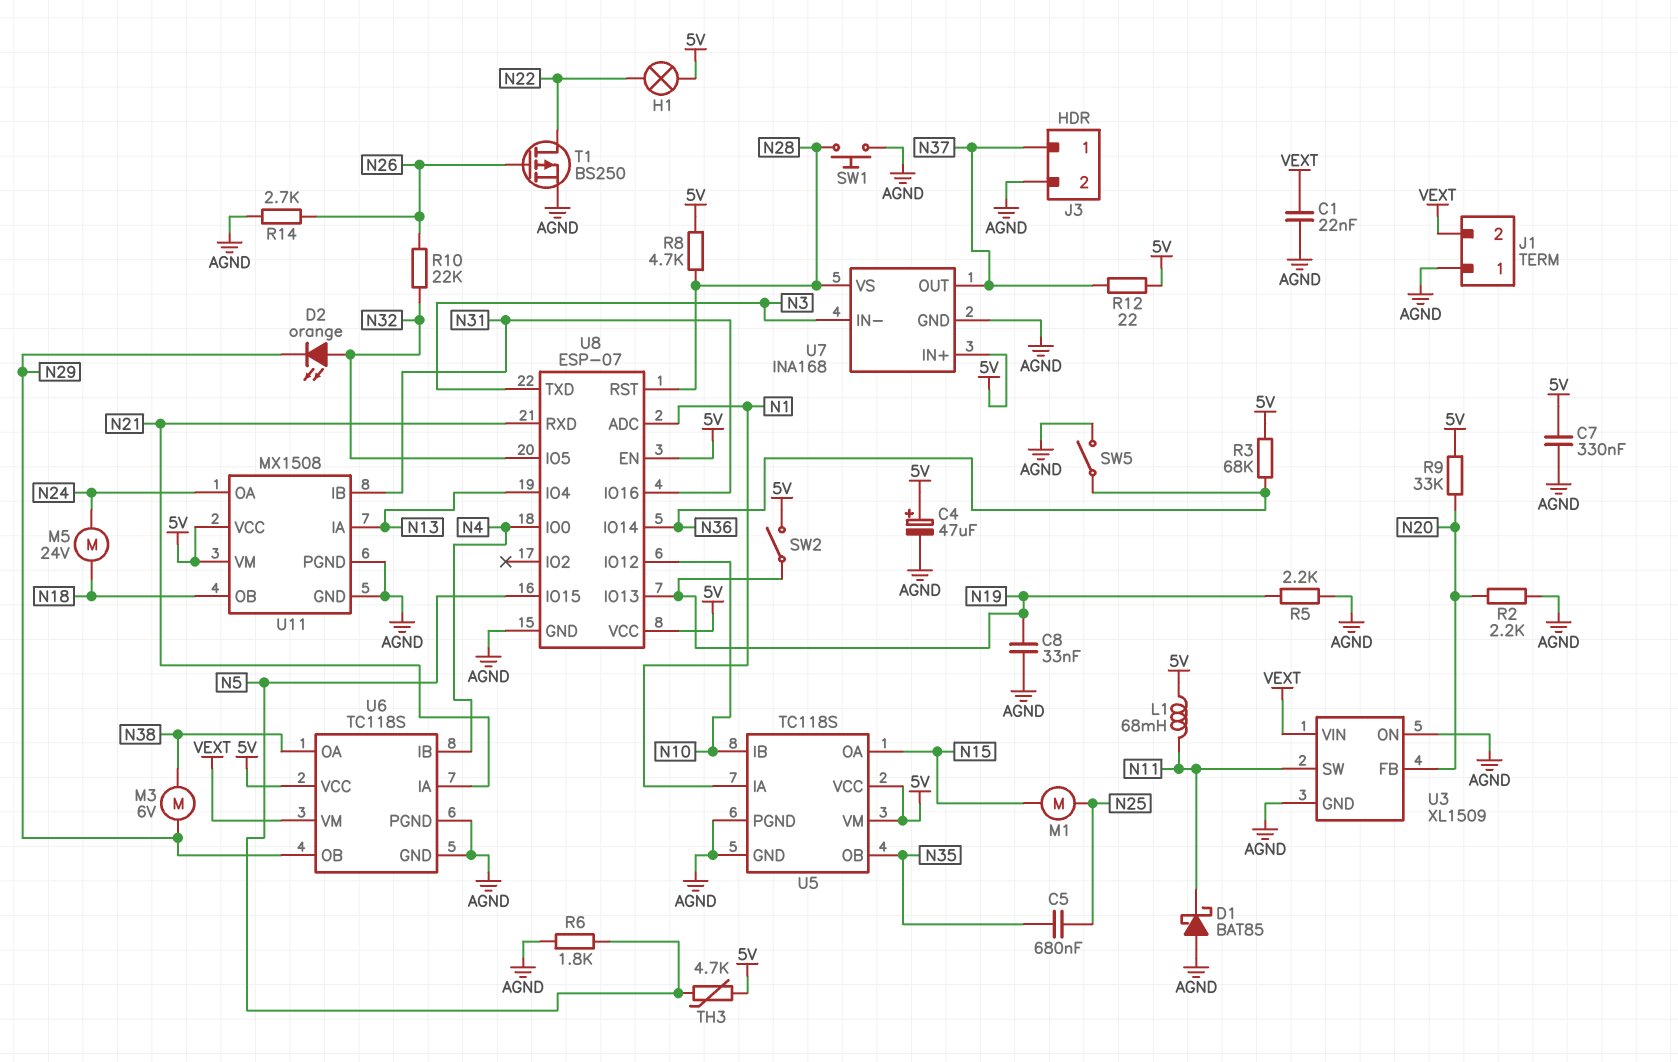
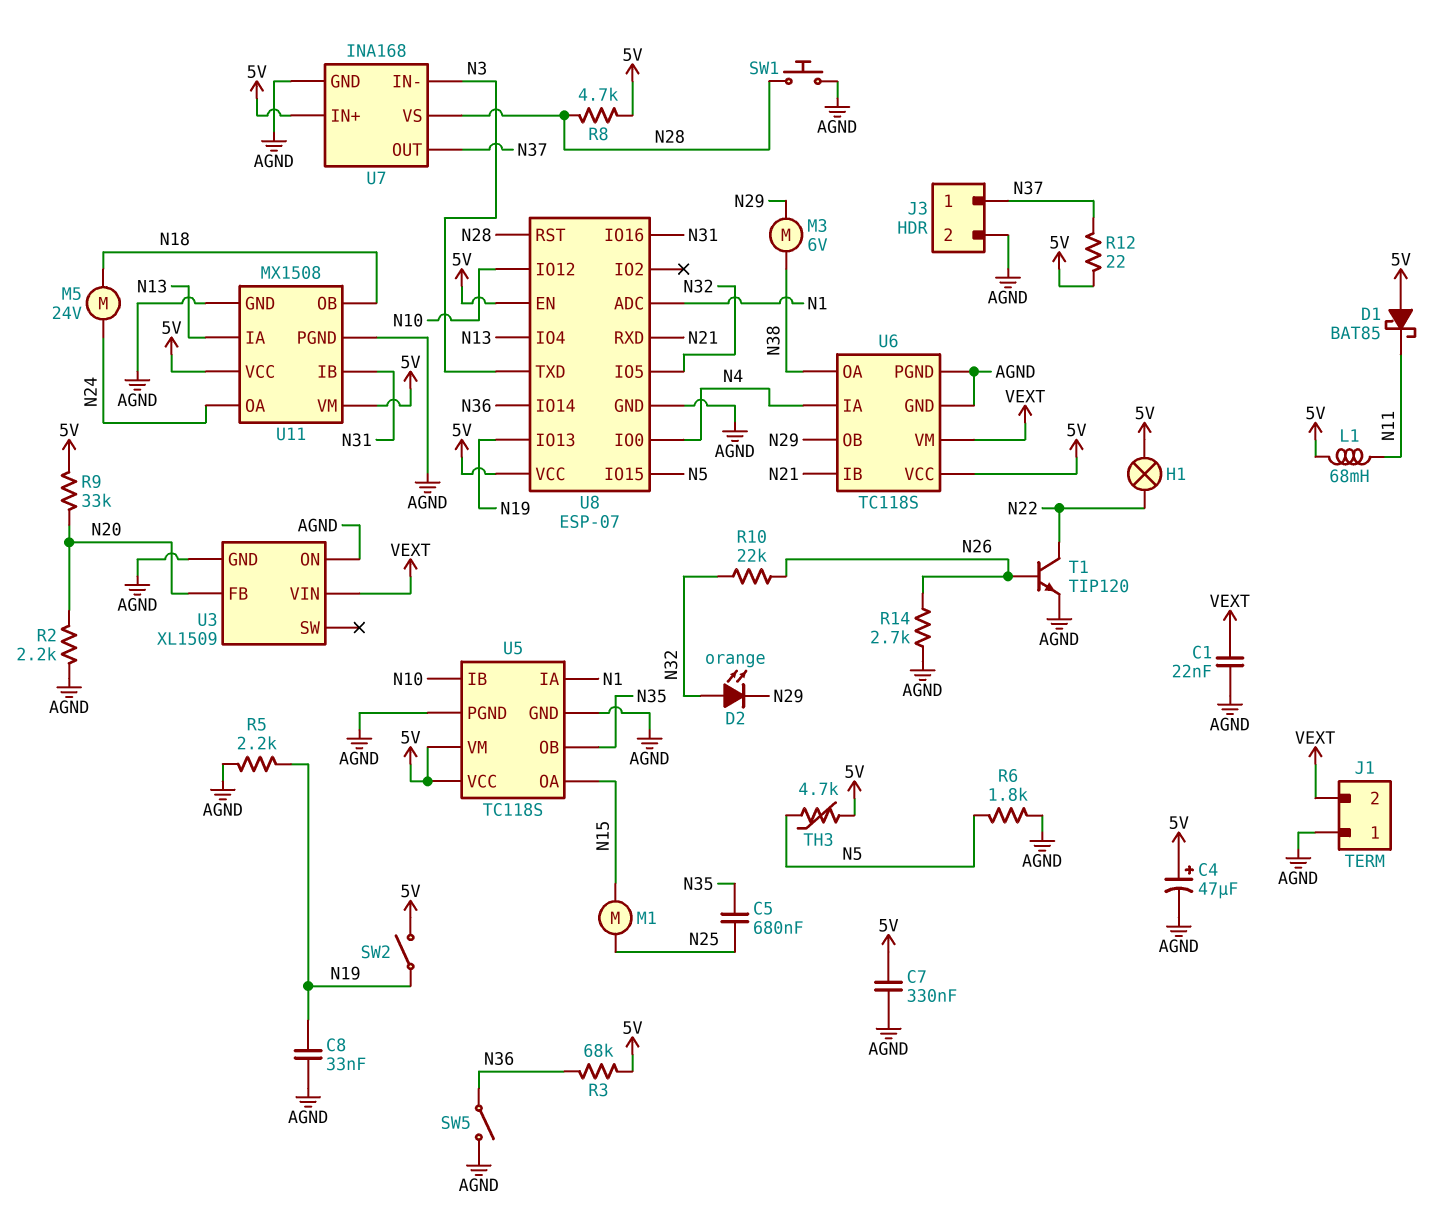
D1: schottky BAT85 (A AGND, K N11) -> schottky BAT85 (A 5V, K N11)
T1: PMOS BS250 (G N26, D N22, S AGND) -> NPN TIP120 (B N26, C N22, E AGND)
U3 pin SW: N11 -> none
U6 pin IA: N21 -> N4
U6 pin IB: N4 -> N21

